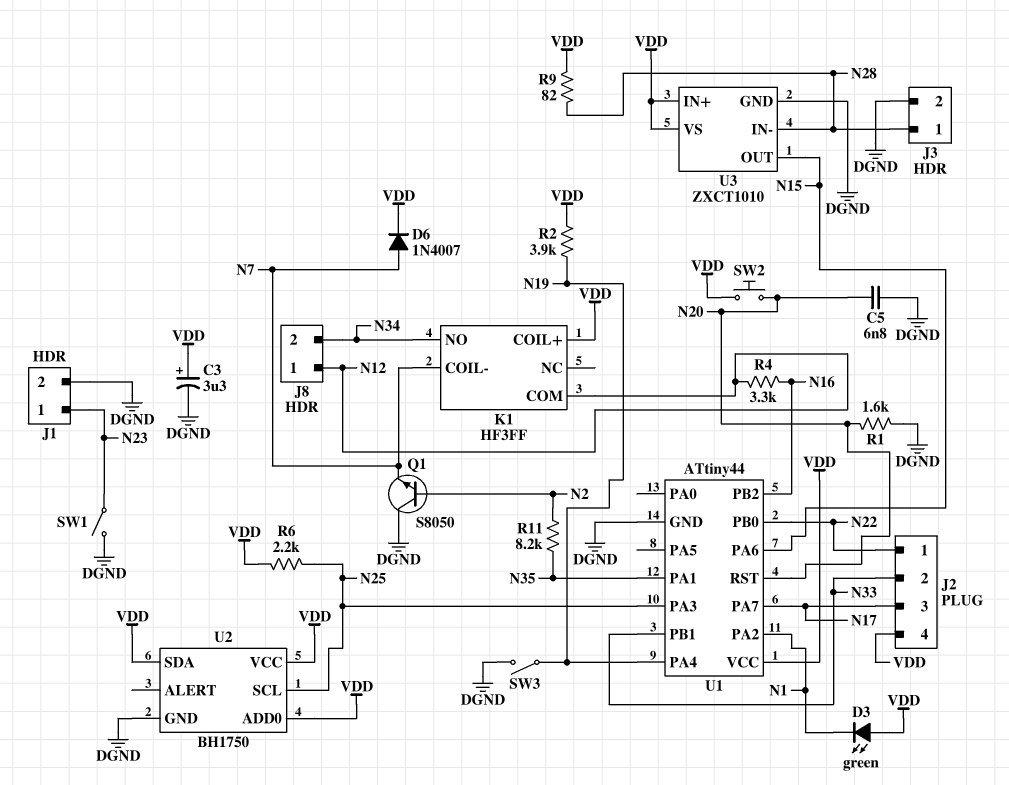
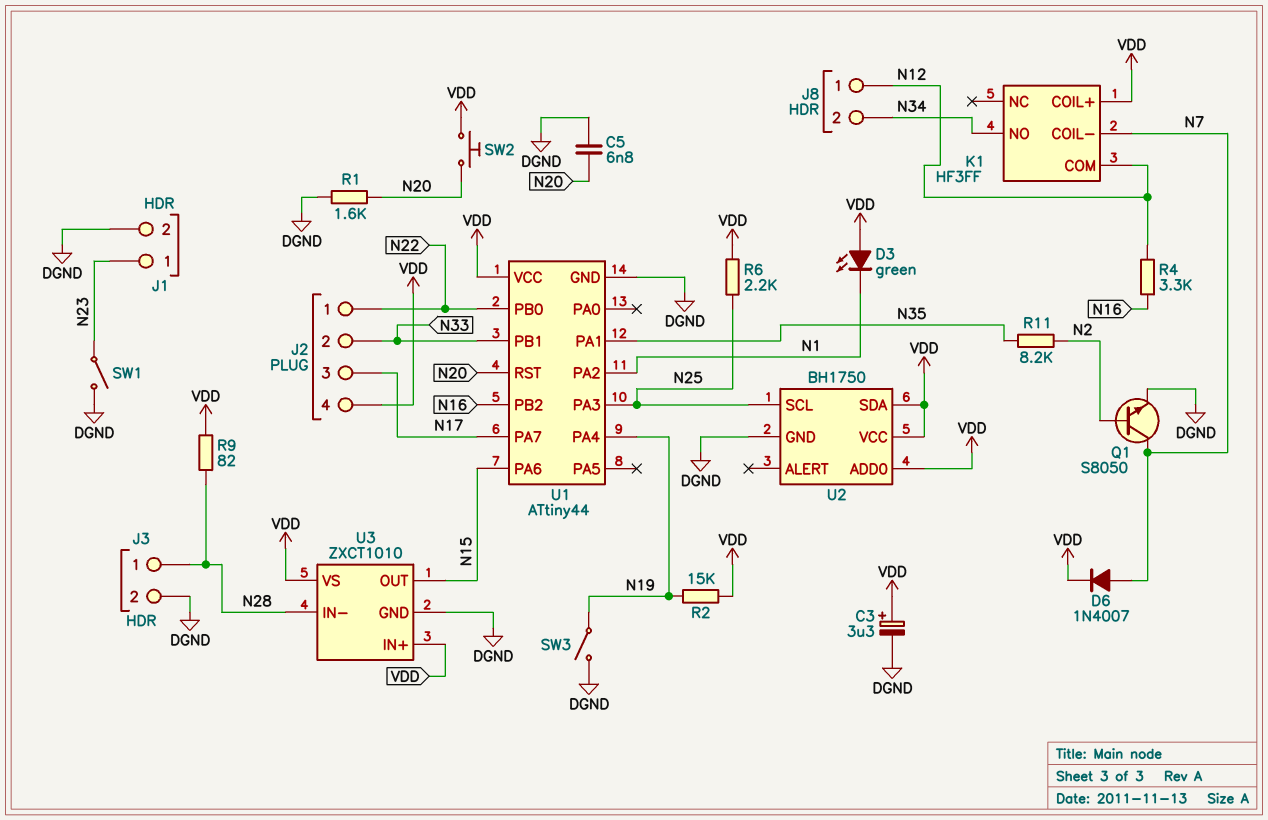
Q1: NPN S8050 (B N2, C DGND, E N7) -> NPN S8050 (B N2, C N7, E DGND)
R2: 3.9k (N19, VDD) -> 15k (N19, VDD)

